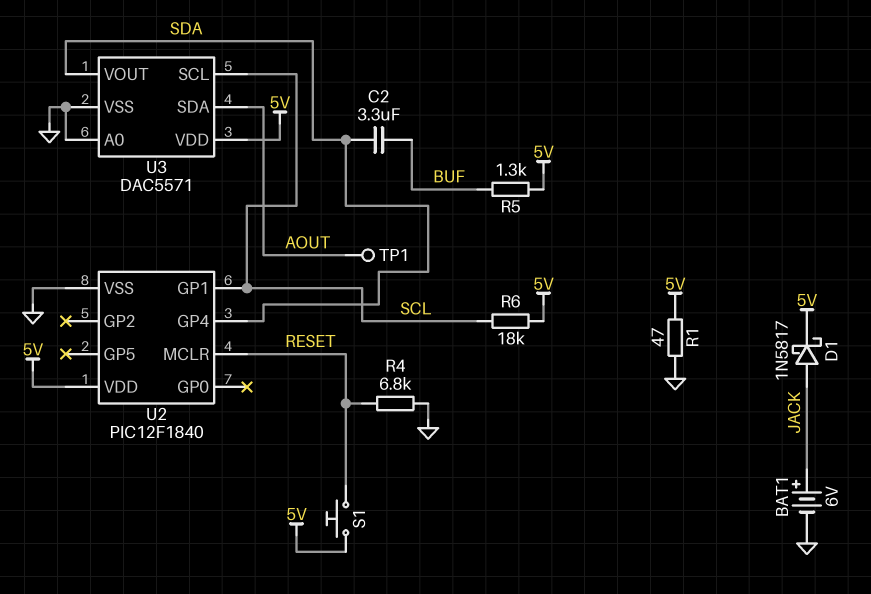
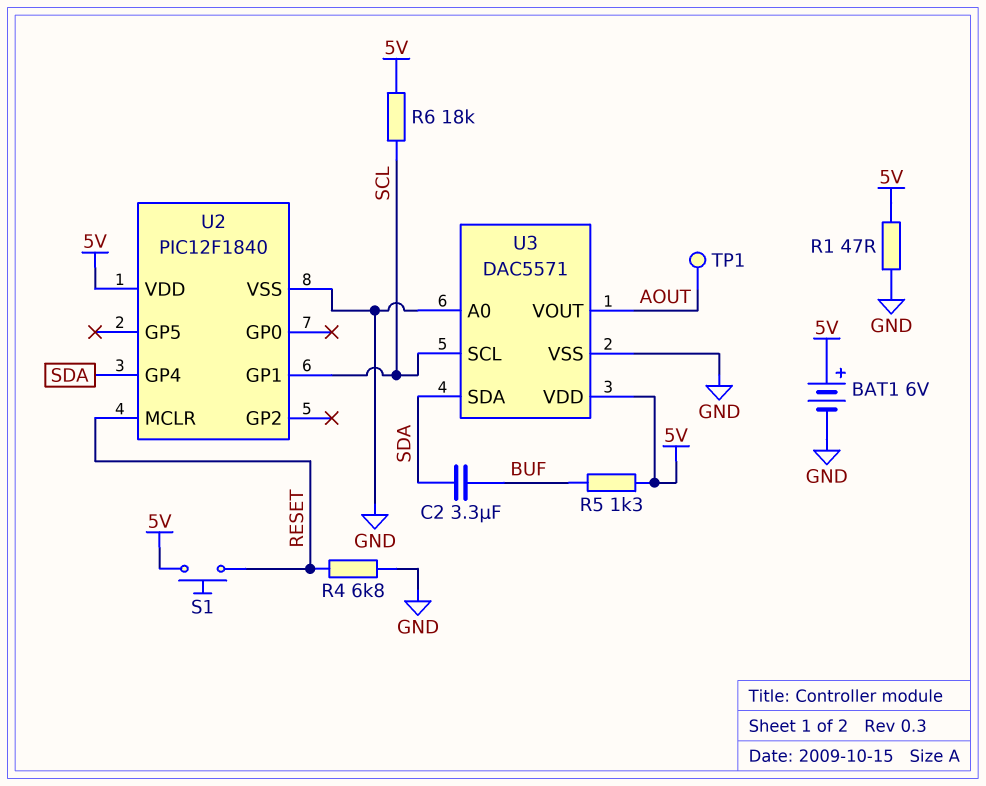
BAT1: 6V (plus JACK, minus GND) -> 6V (plus 5V, minus GND)
D1: schottky 1N5817 (A JACK, K 5V) -> none
U3 pin SDA: AOUT -> SDA
U3 pin VOUT: SDA -> AOUT

